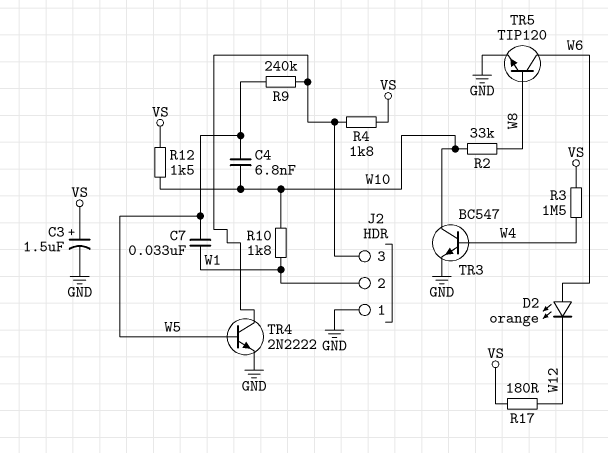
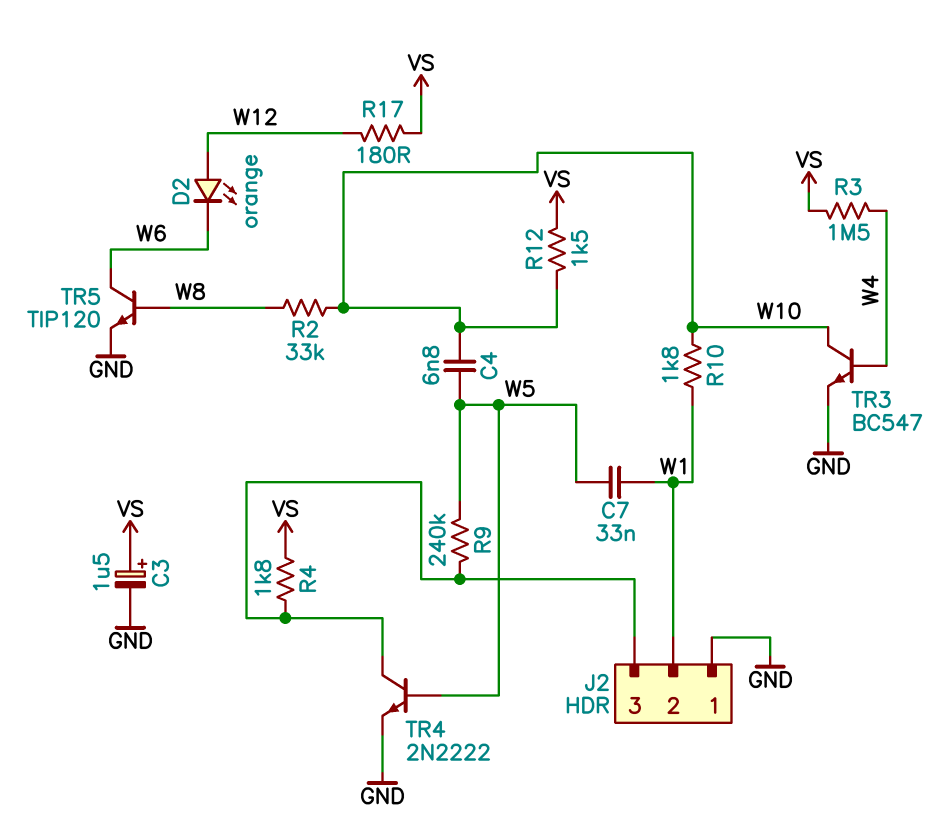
D2: LED orange (A W6, K W12) -> LED orange (A W12, K W6)

